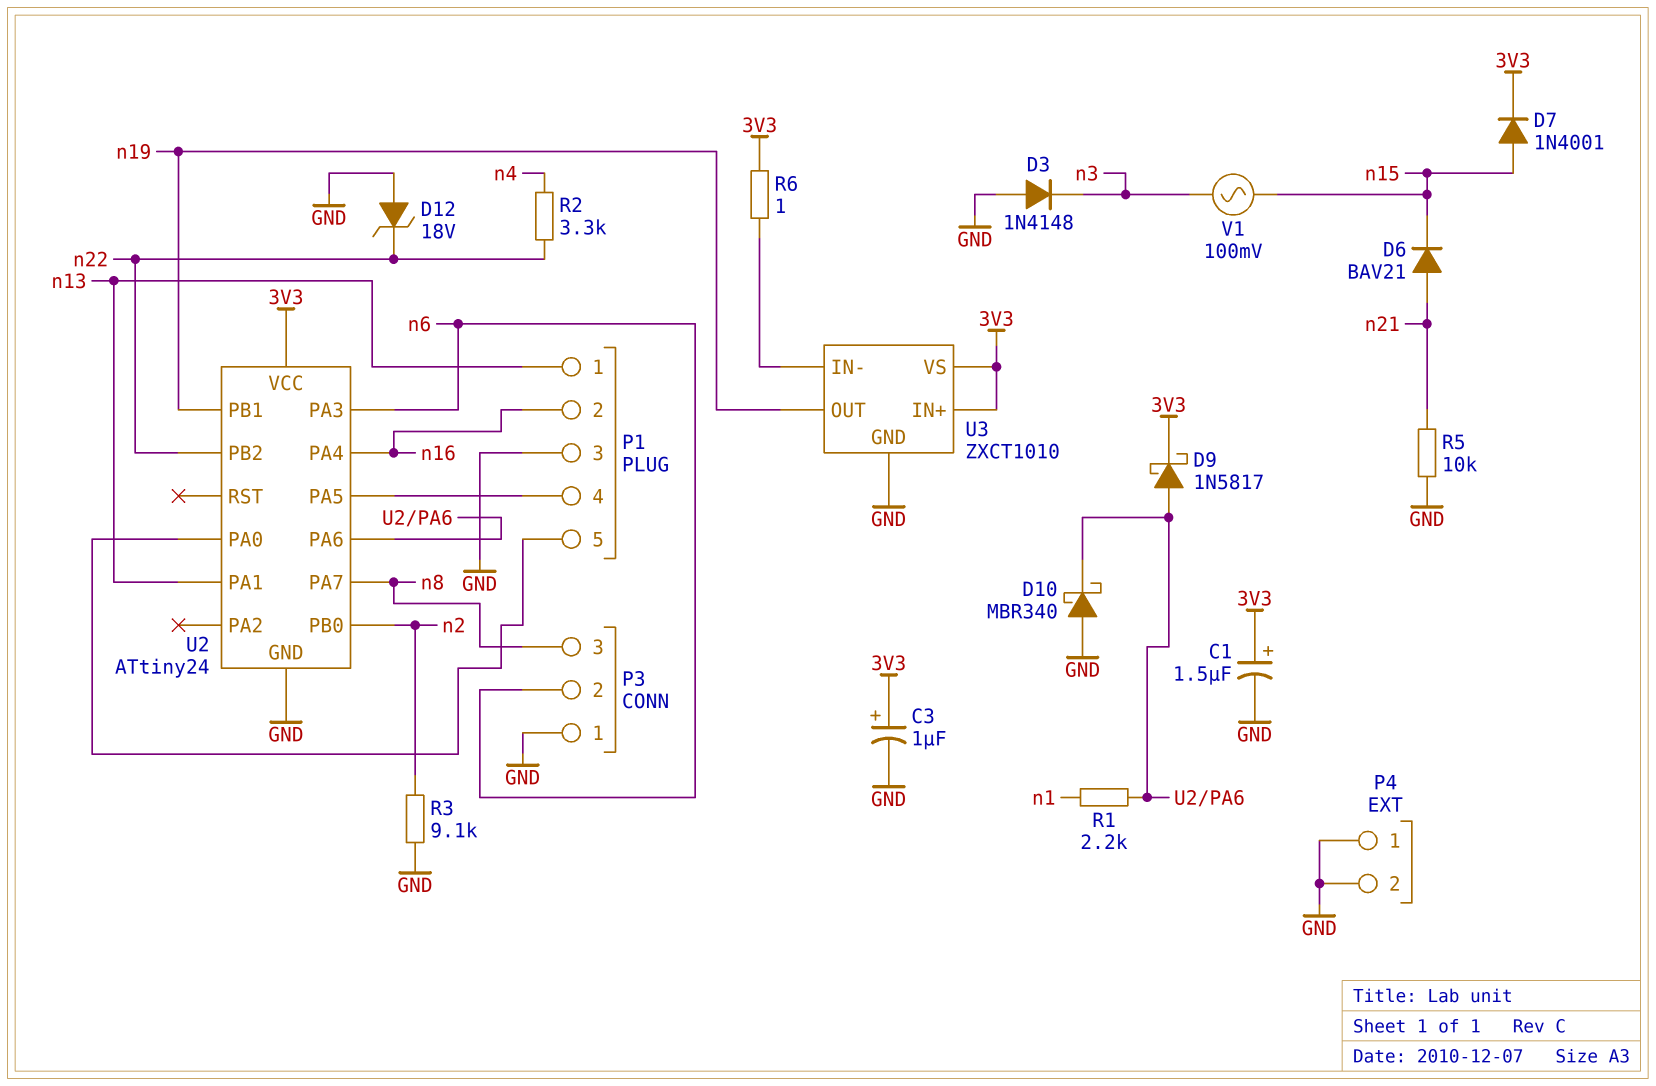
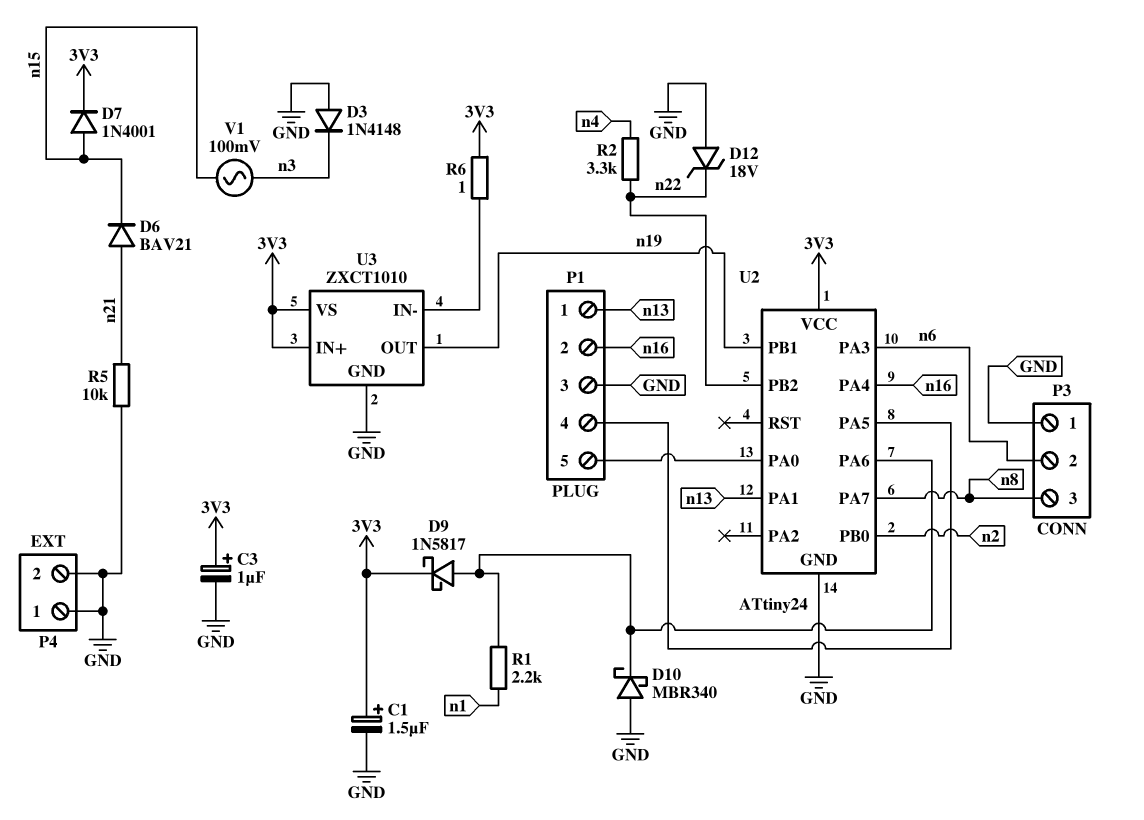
R3: 9.1k (GND, n2) -> none

